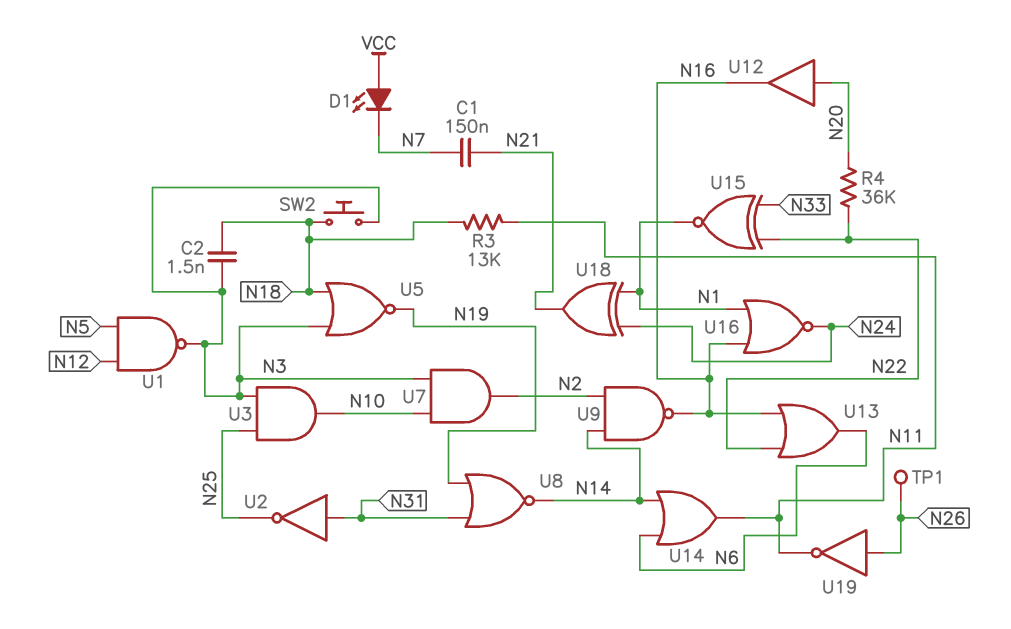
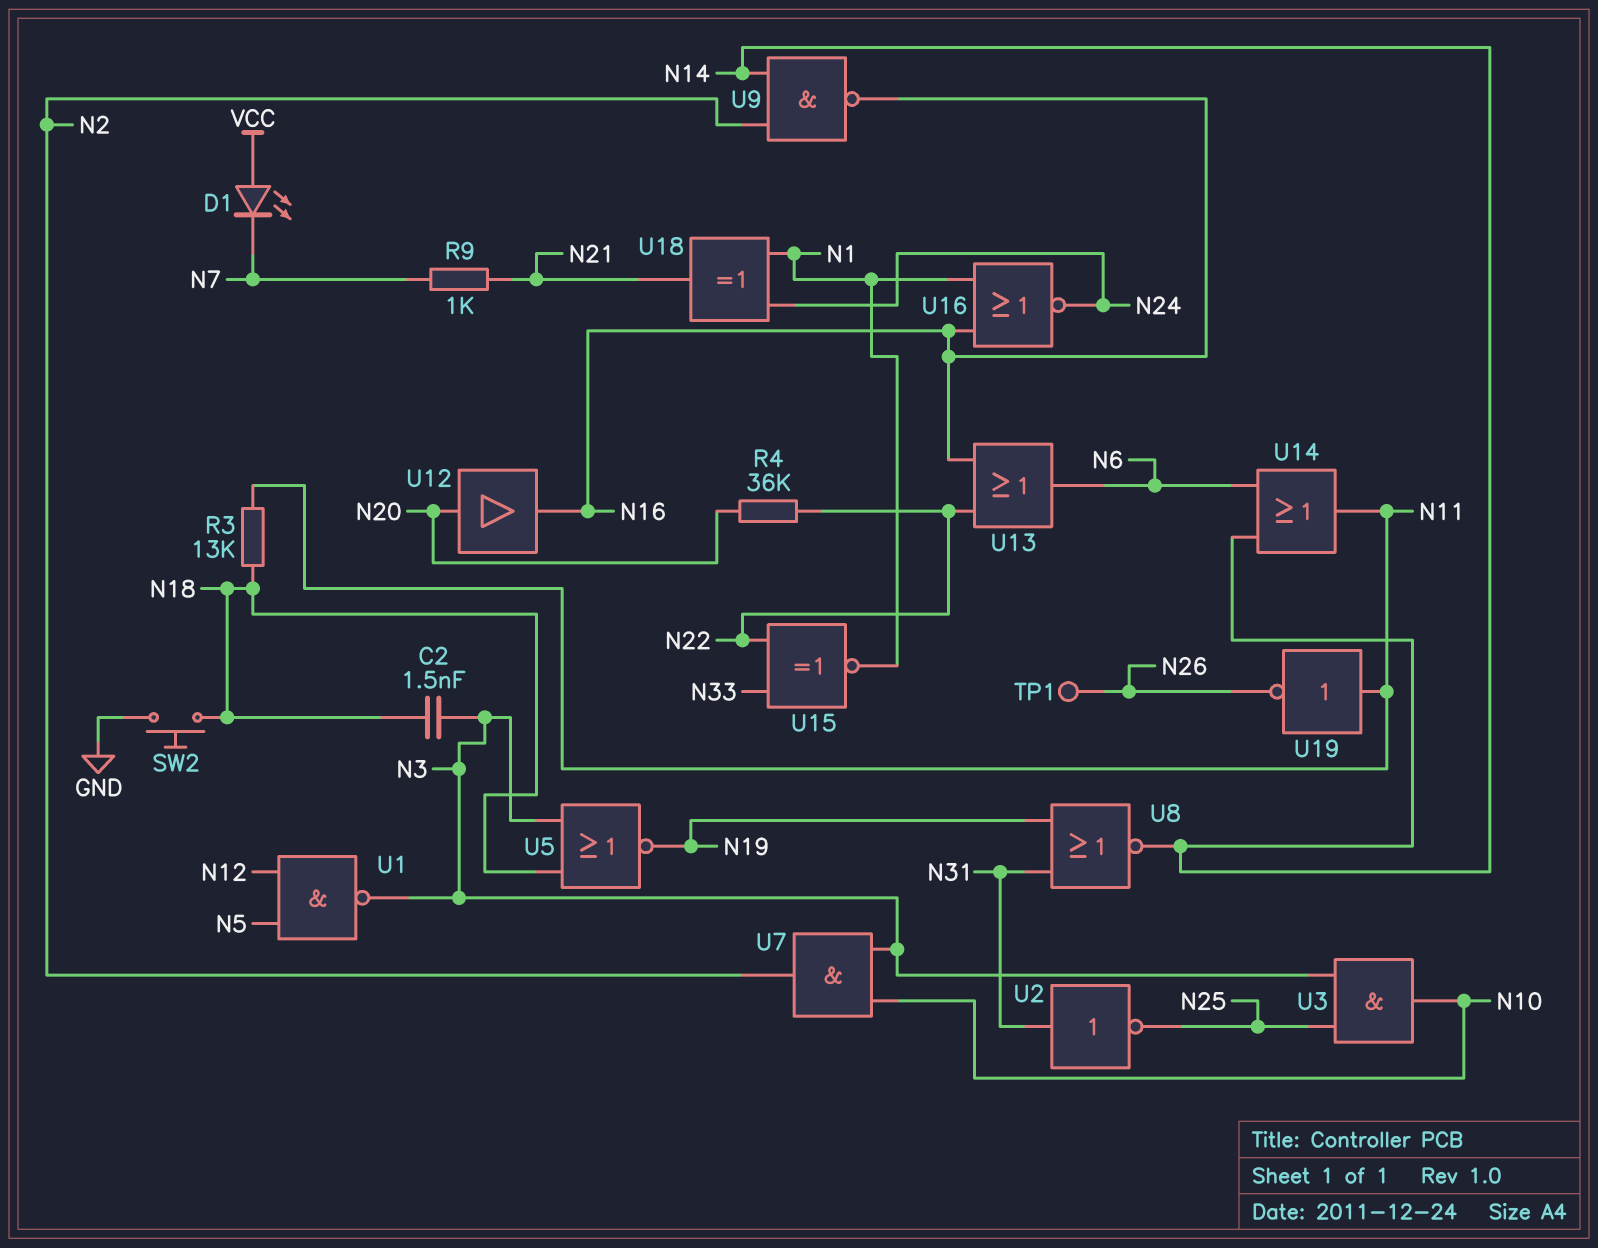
C1: 150nF (N7, N21) -> none
R9: none -> 1k (N7, N21)
SW2: button (N3, N18) -> button (GND, N18)
U19: NOT (in N26, out N11) -> NOT (in N11, out N26)

